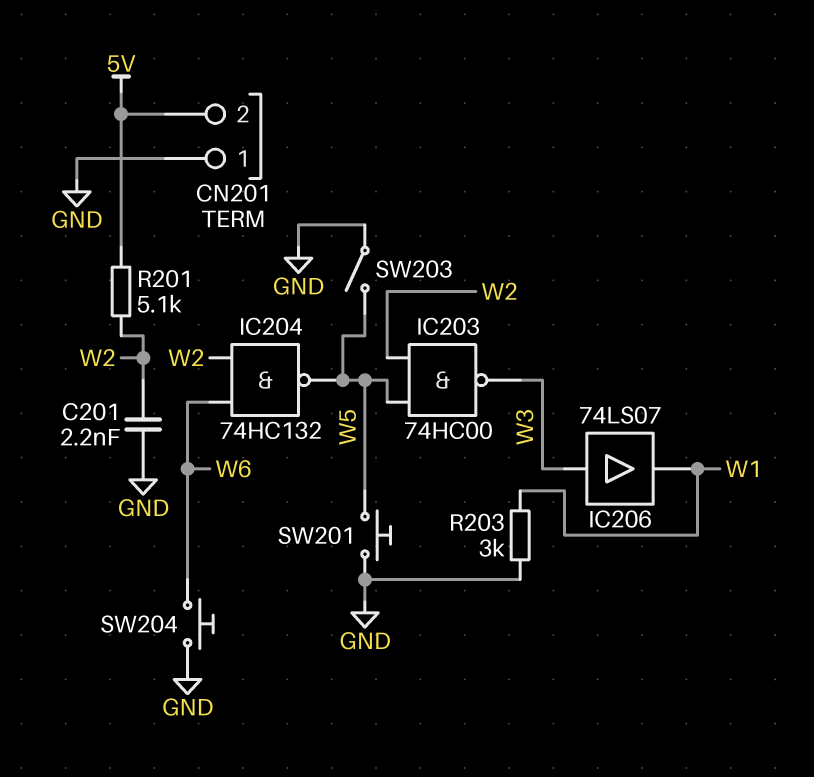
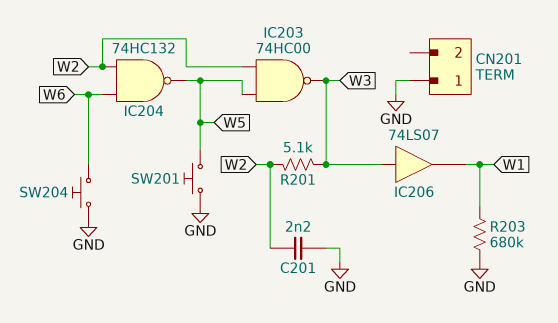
CN201 pin 2: 5V -> none
R201: 5.1k (5V, W2) -> 5.1k (W2, W3)
R203: 3k (GND, W1) -> 680k (GND, W1)
SW203: switch (GND, W5) -> none

